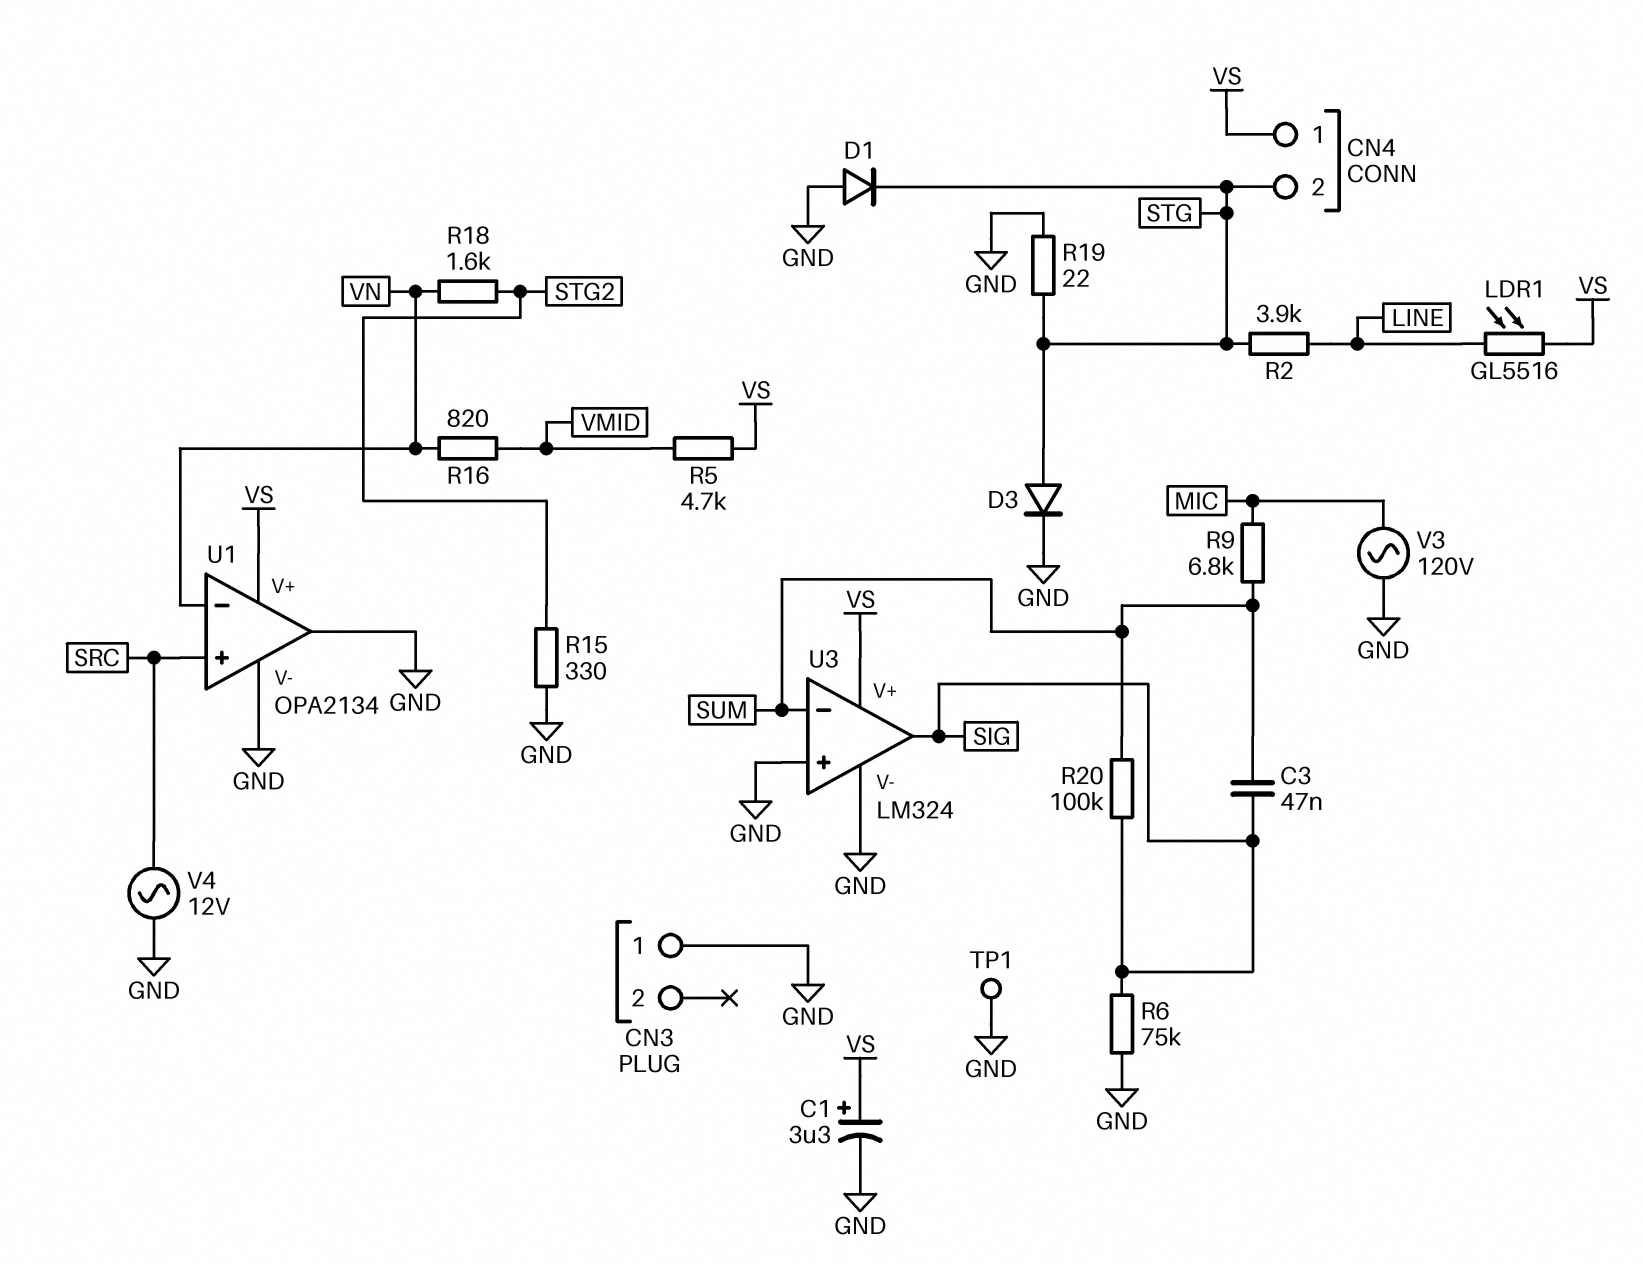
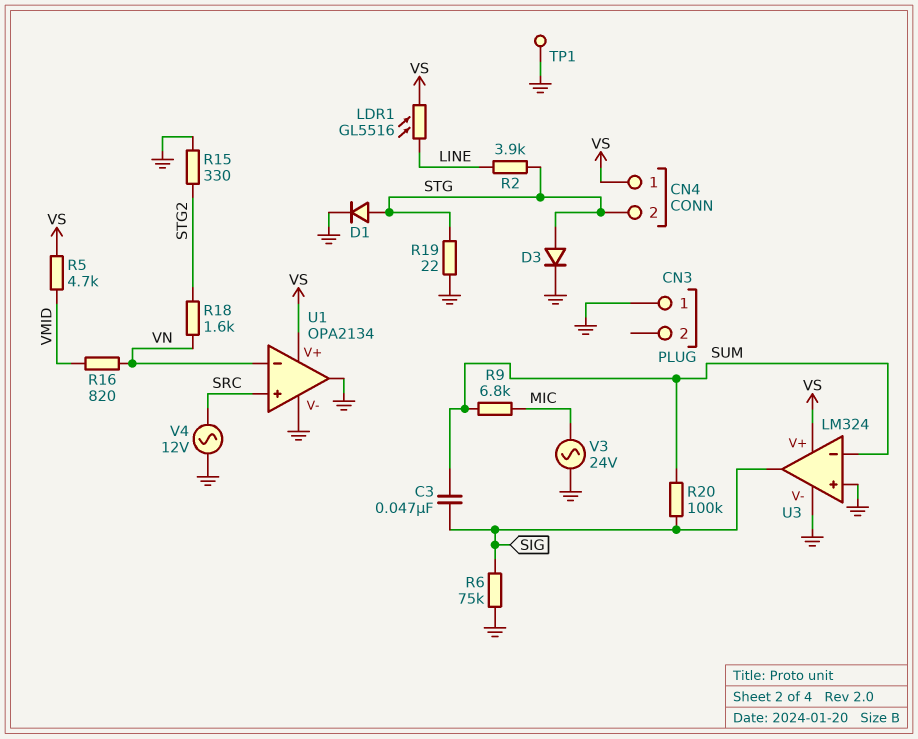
C1: 3.3uF (plus VS, minus GND) -> none
D1: diode (A GND, K STG) -> diode (A STG, K GND)
V3: AC 120V (GND, MIC) -> AC 24V (GND, MIC)

